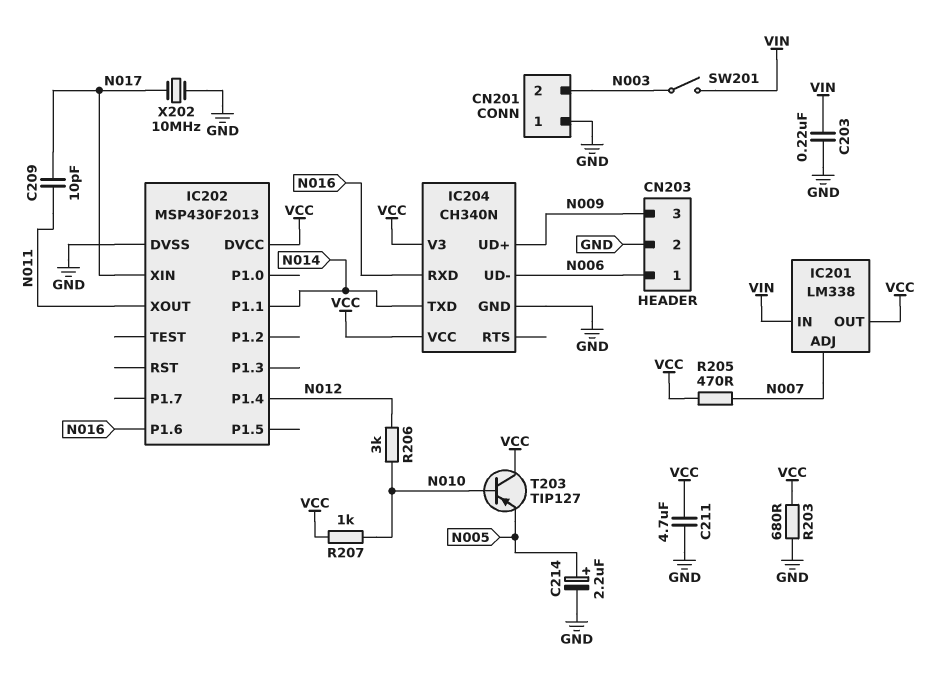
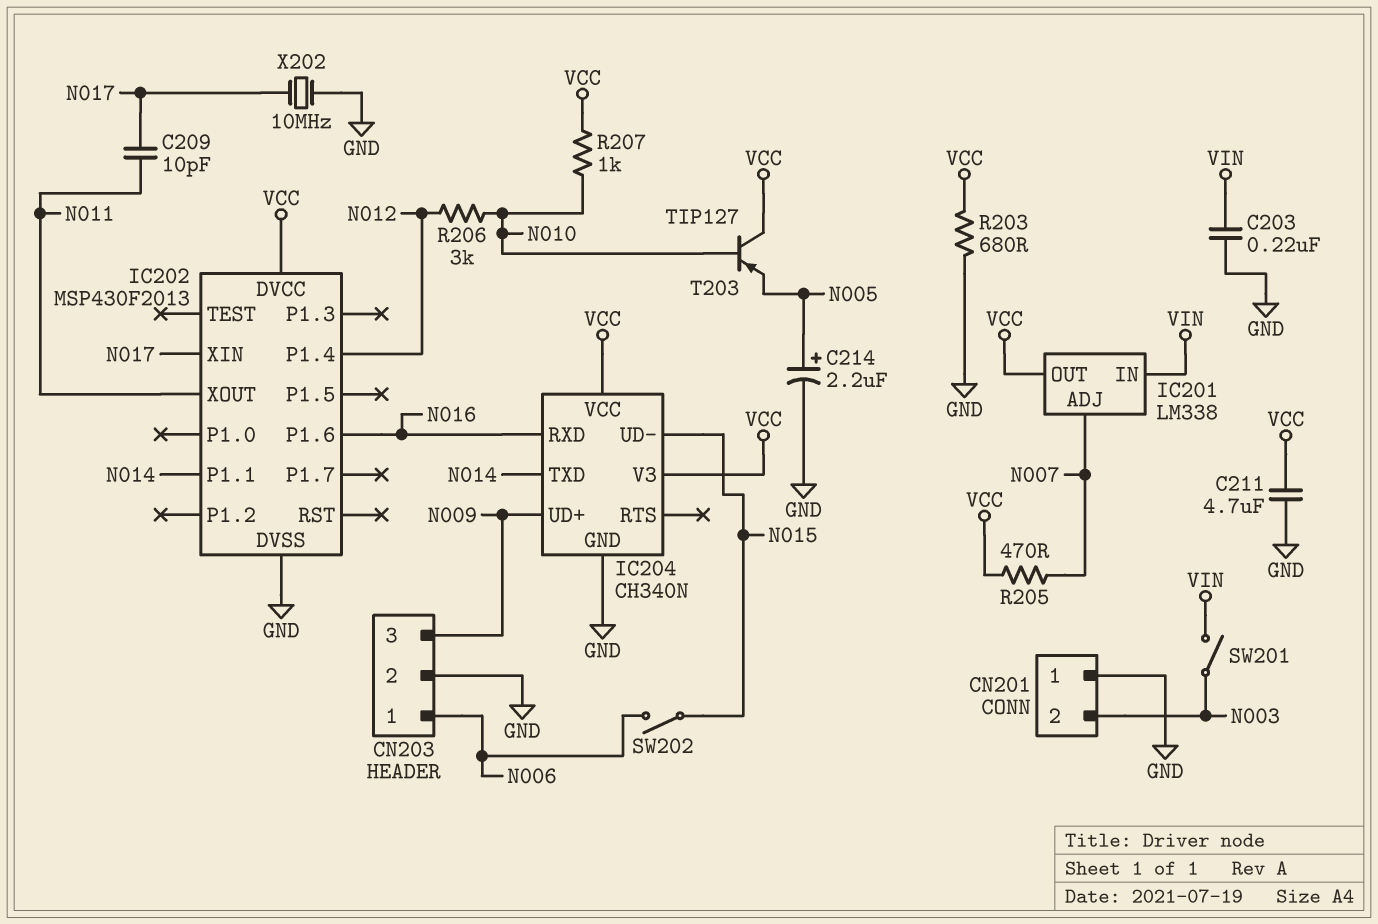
IC204 pin UD-: N006 -> N015
SW202: none -> switch (N006, N015)

